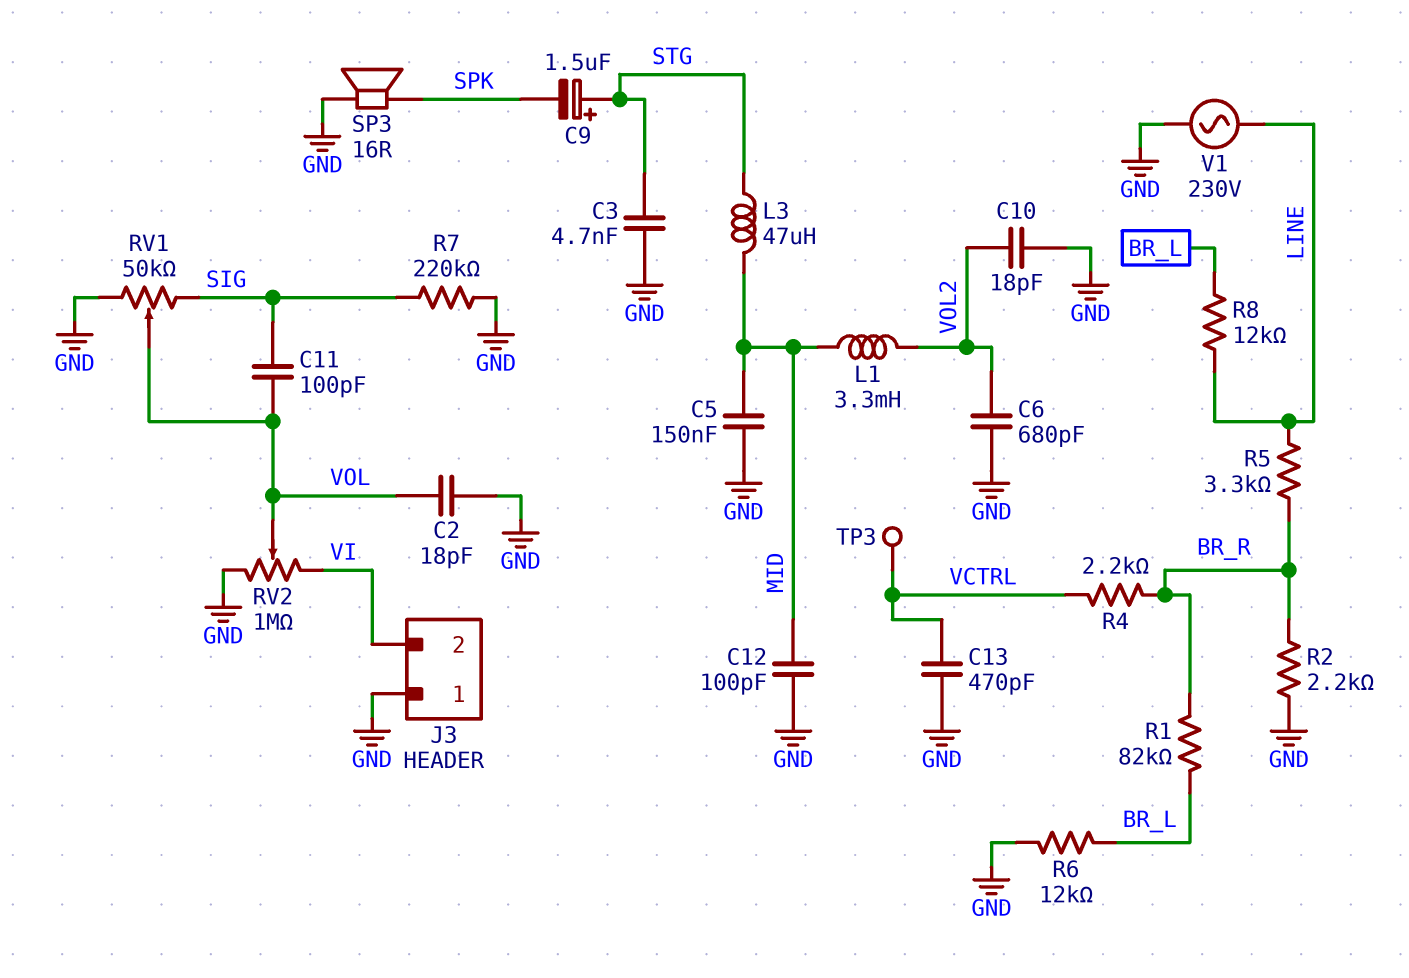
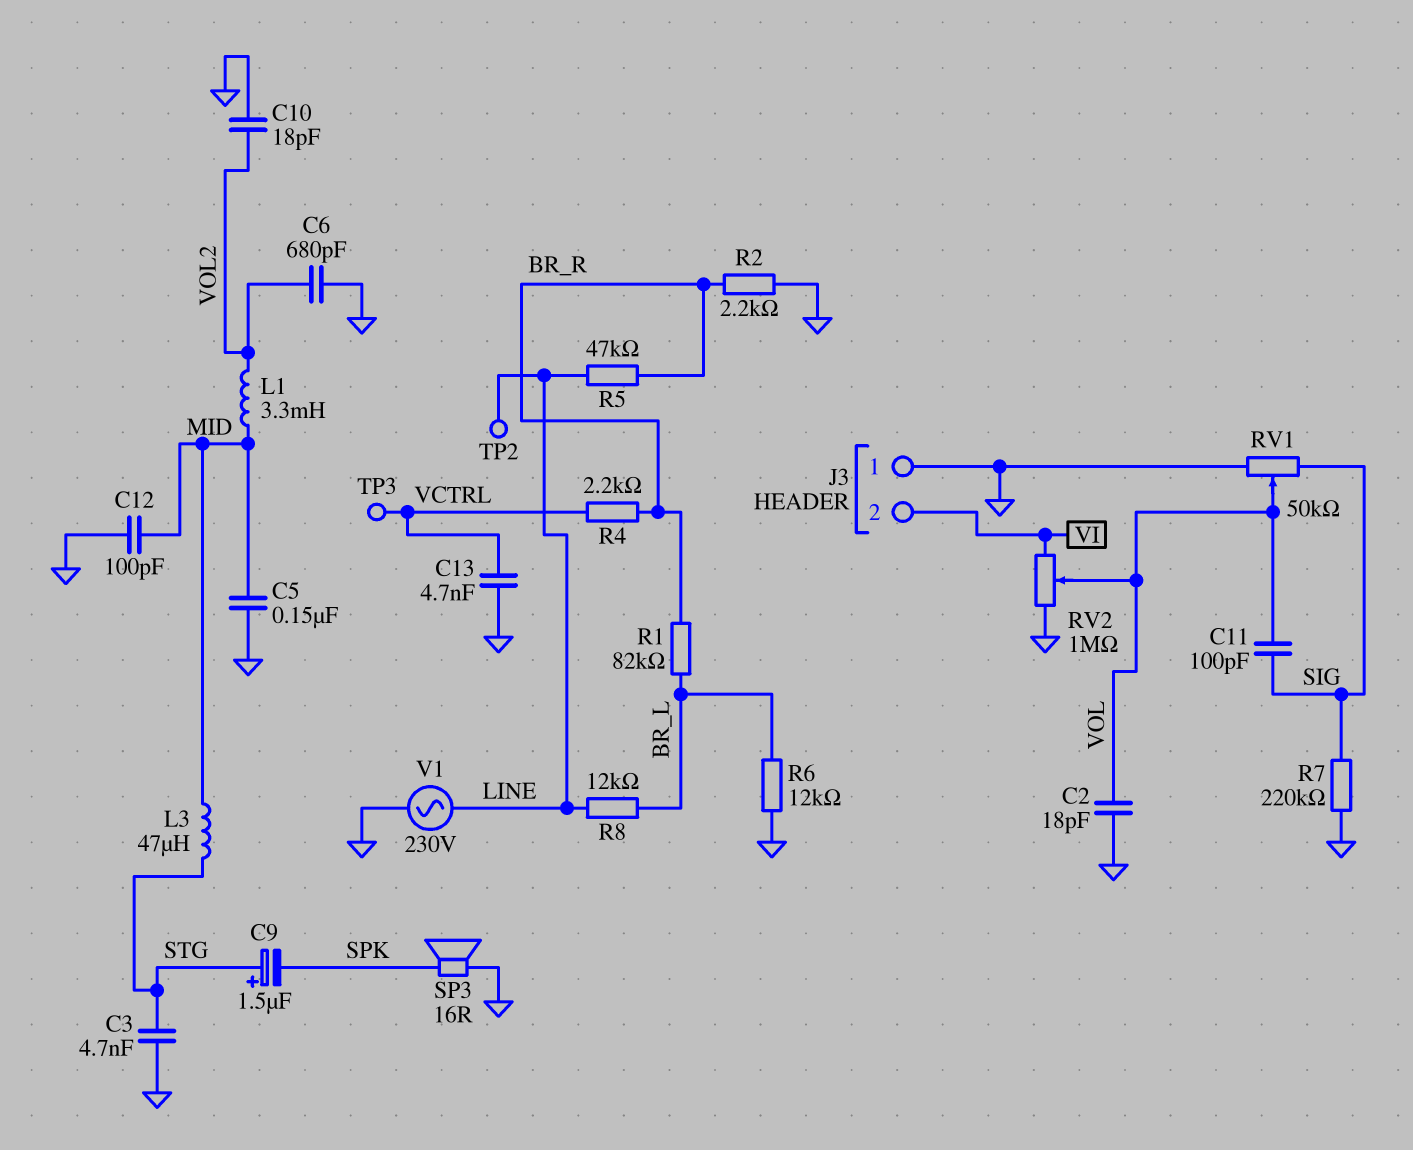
C13: 470pF (GND, VCTRL) -> 4.7nF (GND, VCTRL)
R5: 3.3k (BR_R, LINE) -> 47k (BR_R, LINE)
TP2: none -> test point (LINE)

